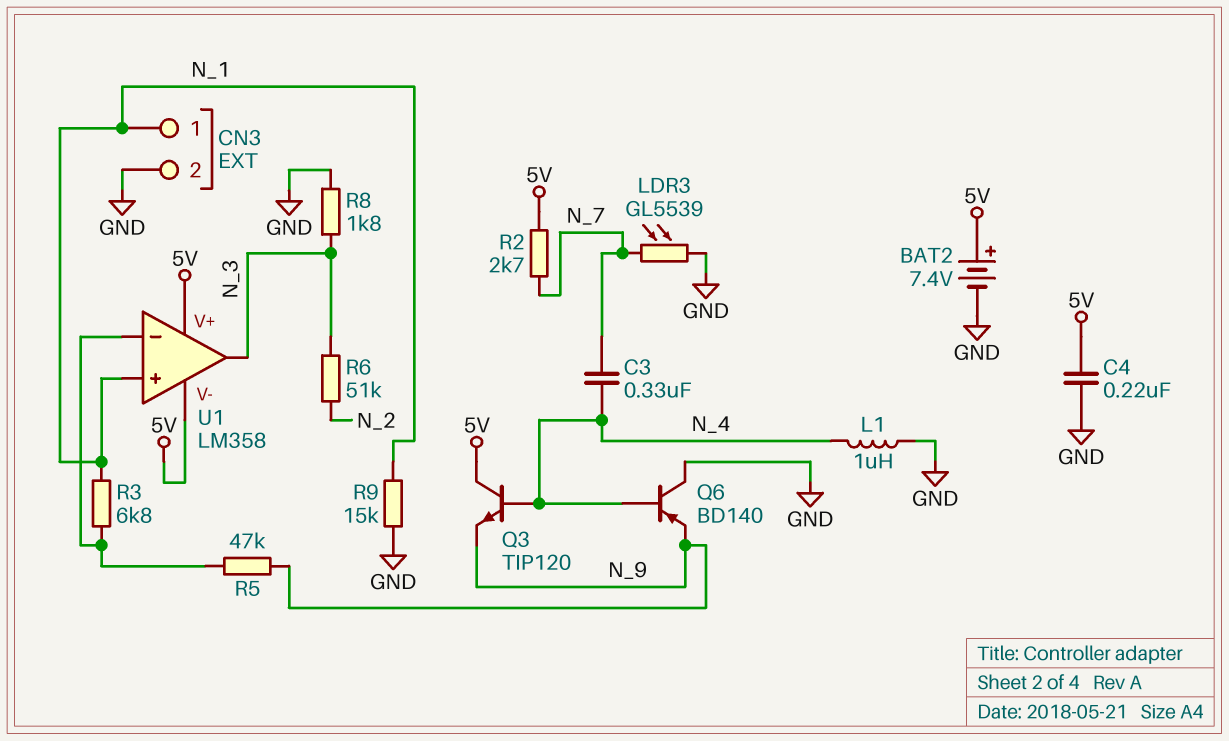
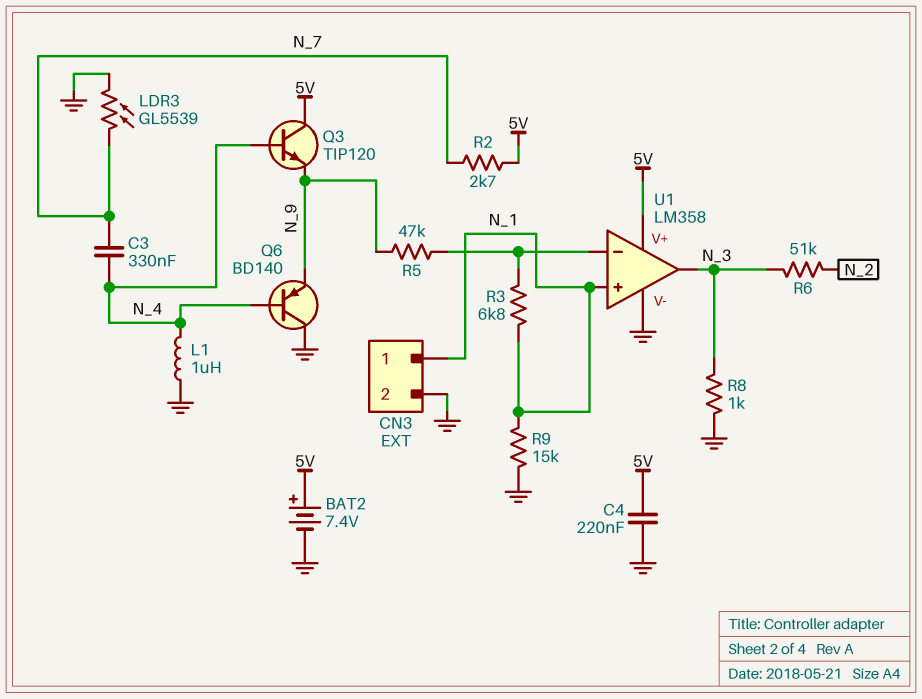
R8: 1.8k (GND, N_3) -> 1k (GND, N_3)
U1 pin V-: 5V -> GND

